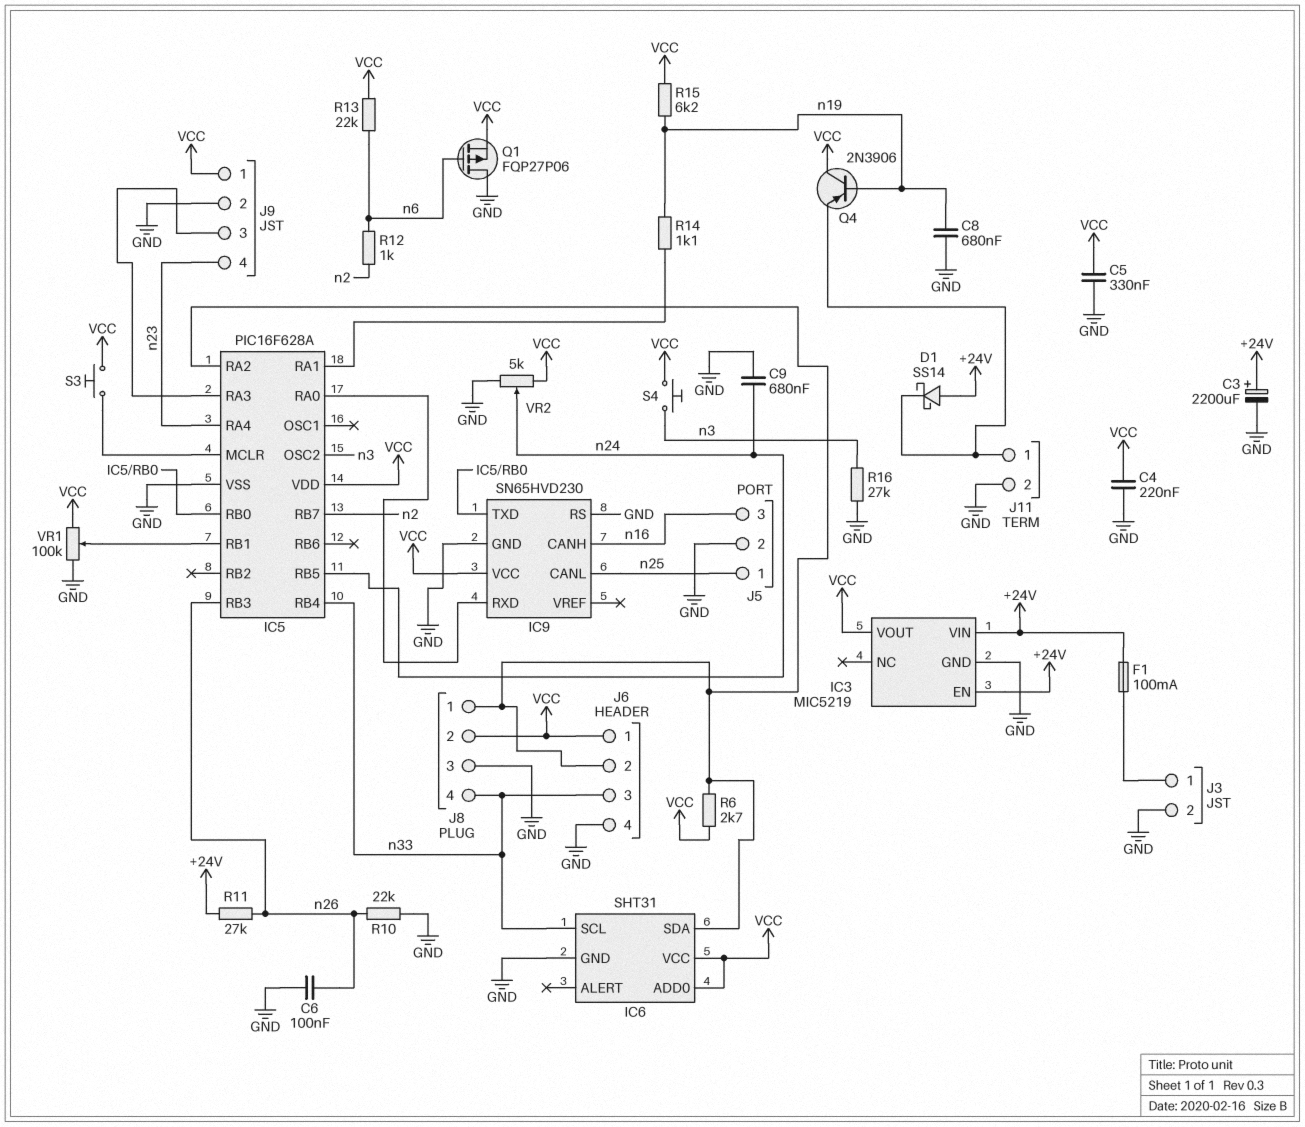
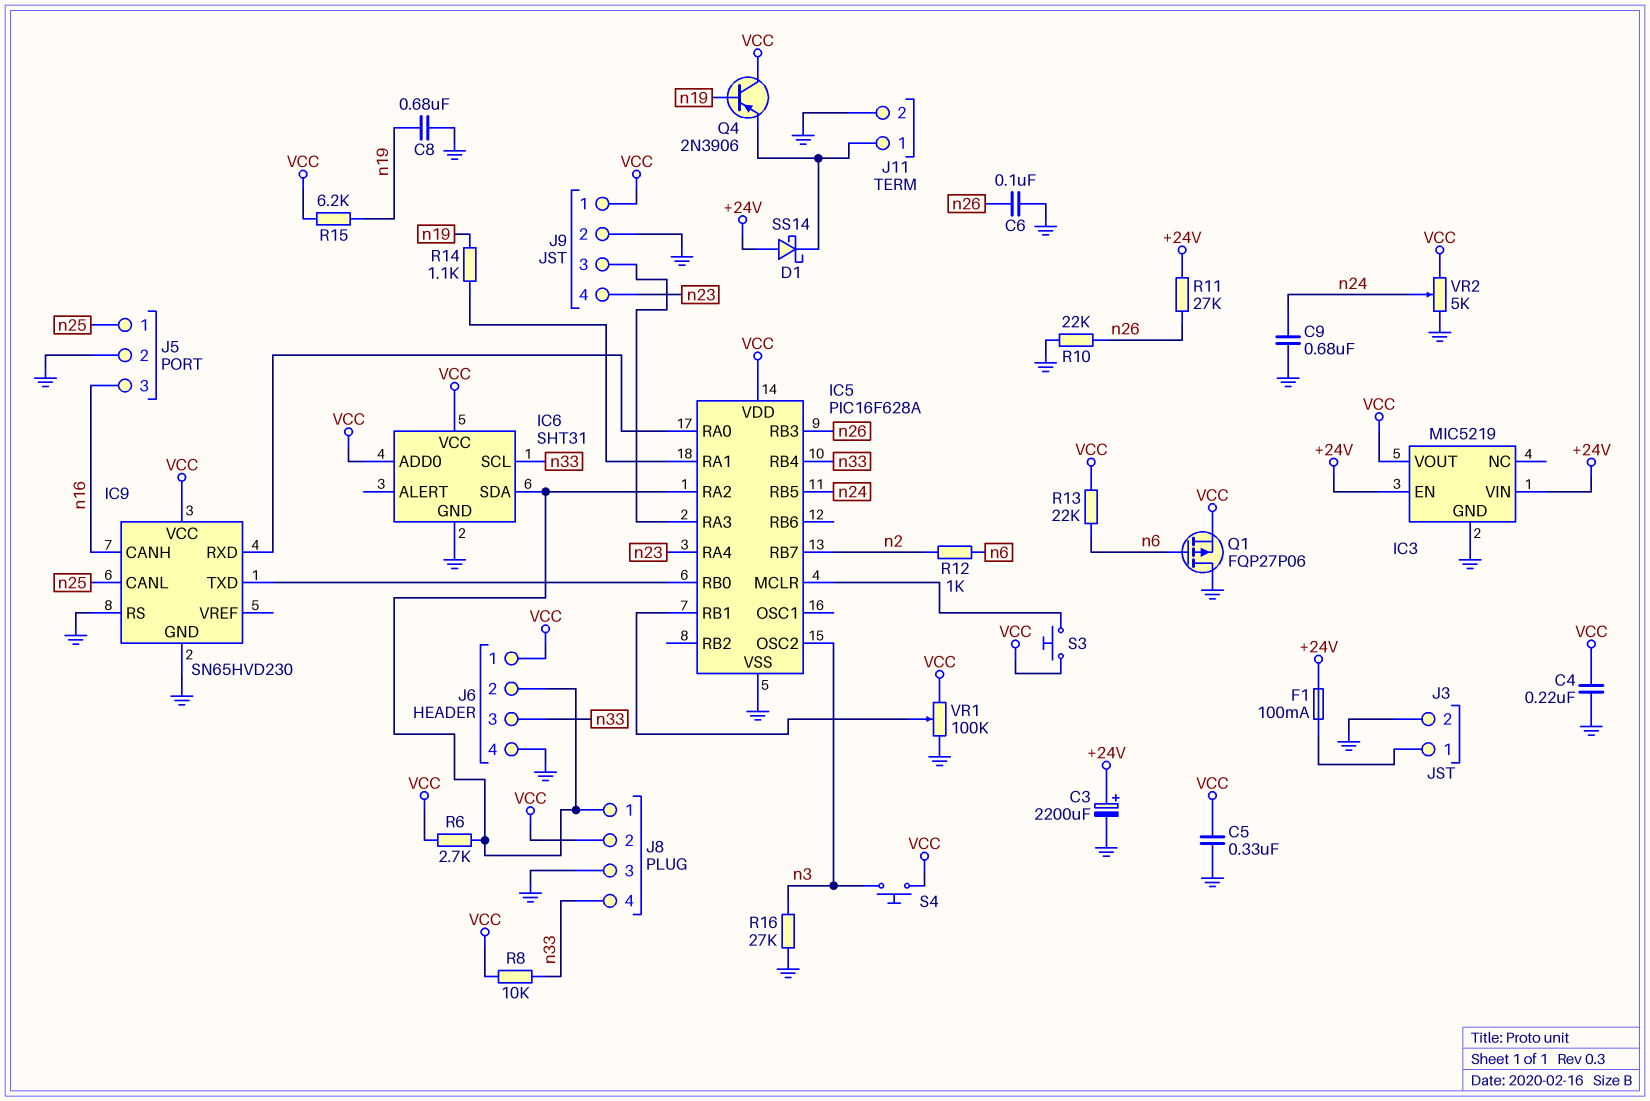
R8: none -> 10k (VCC, n33)

